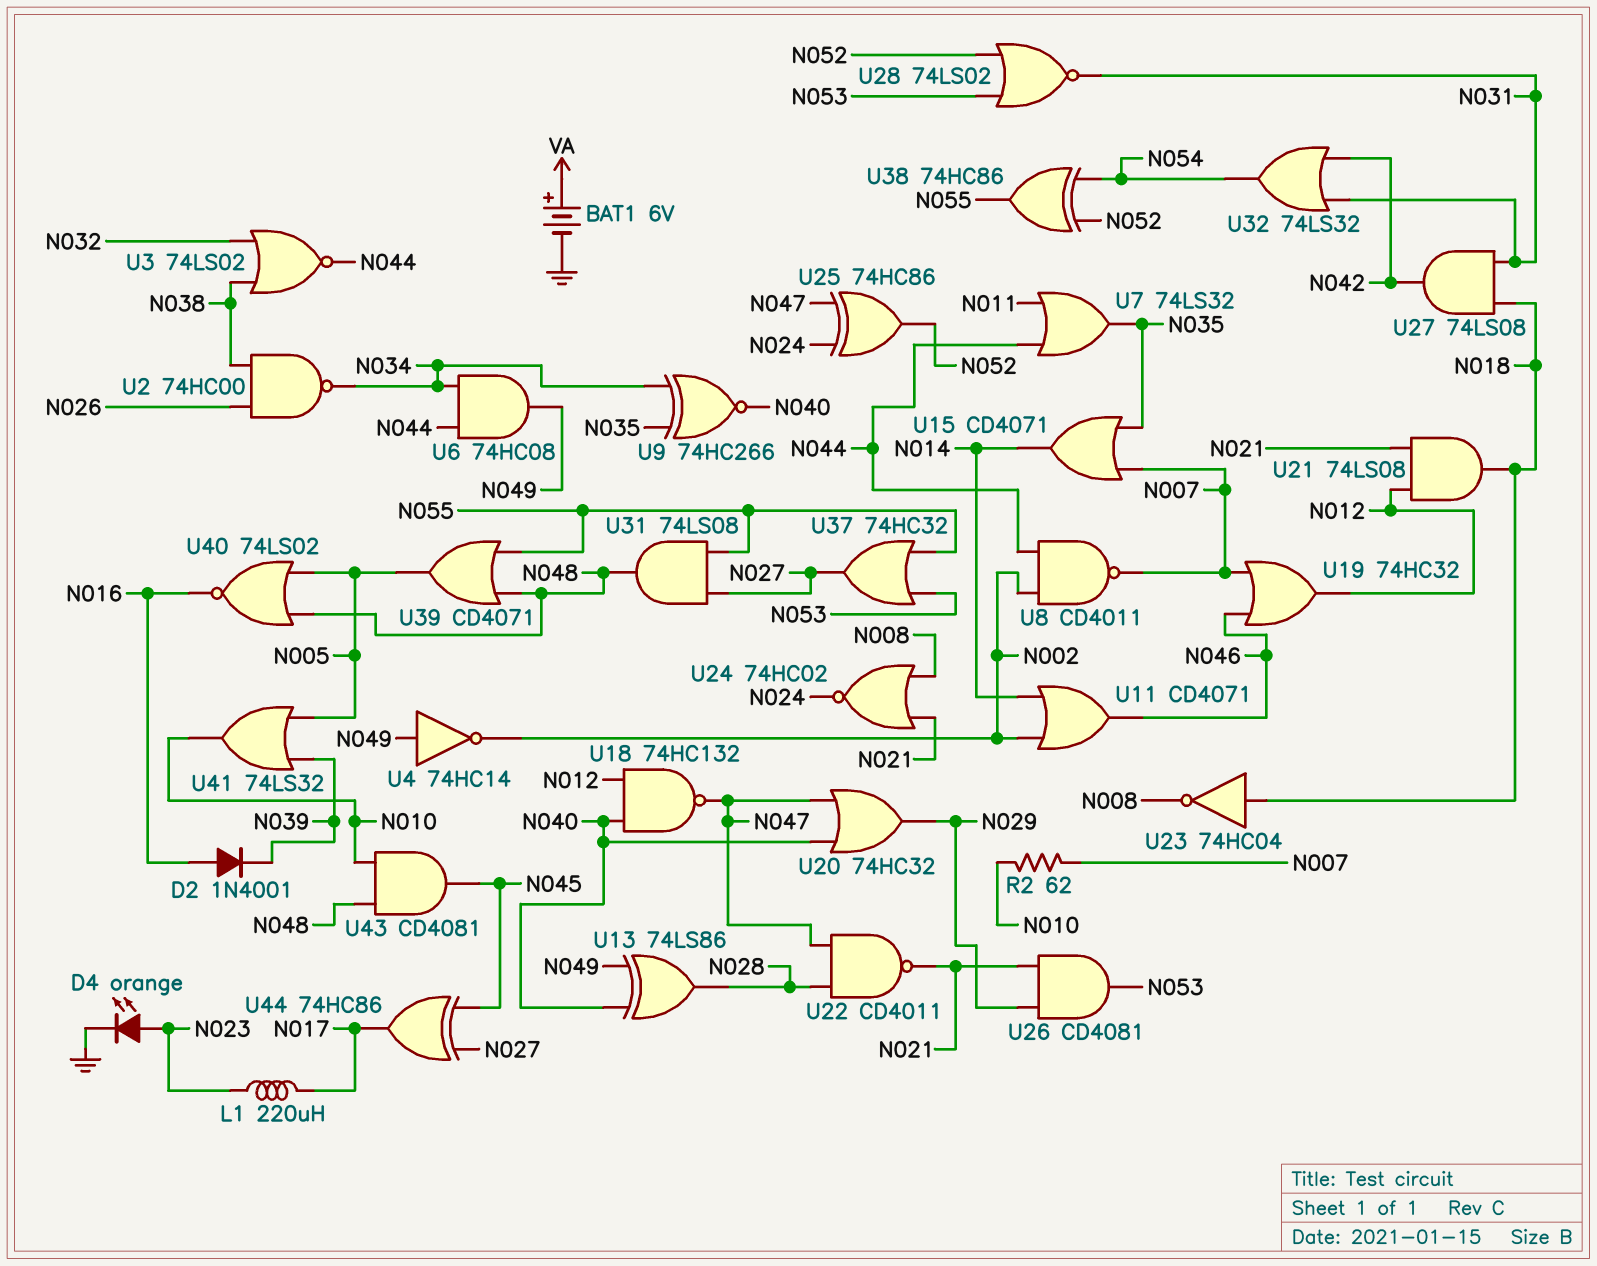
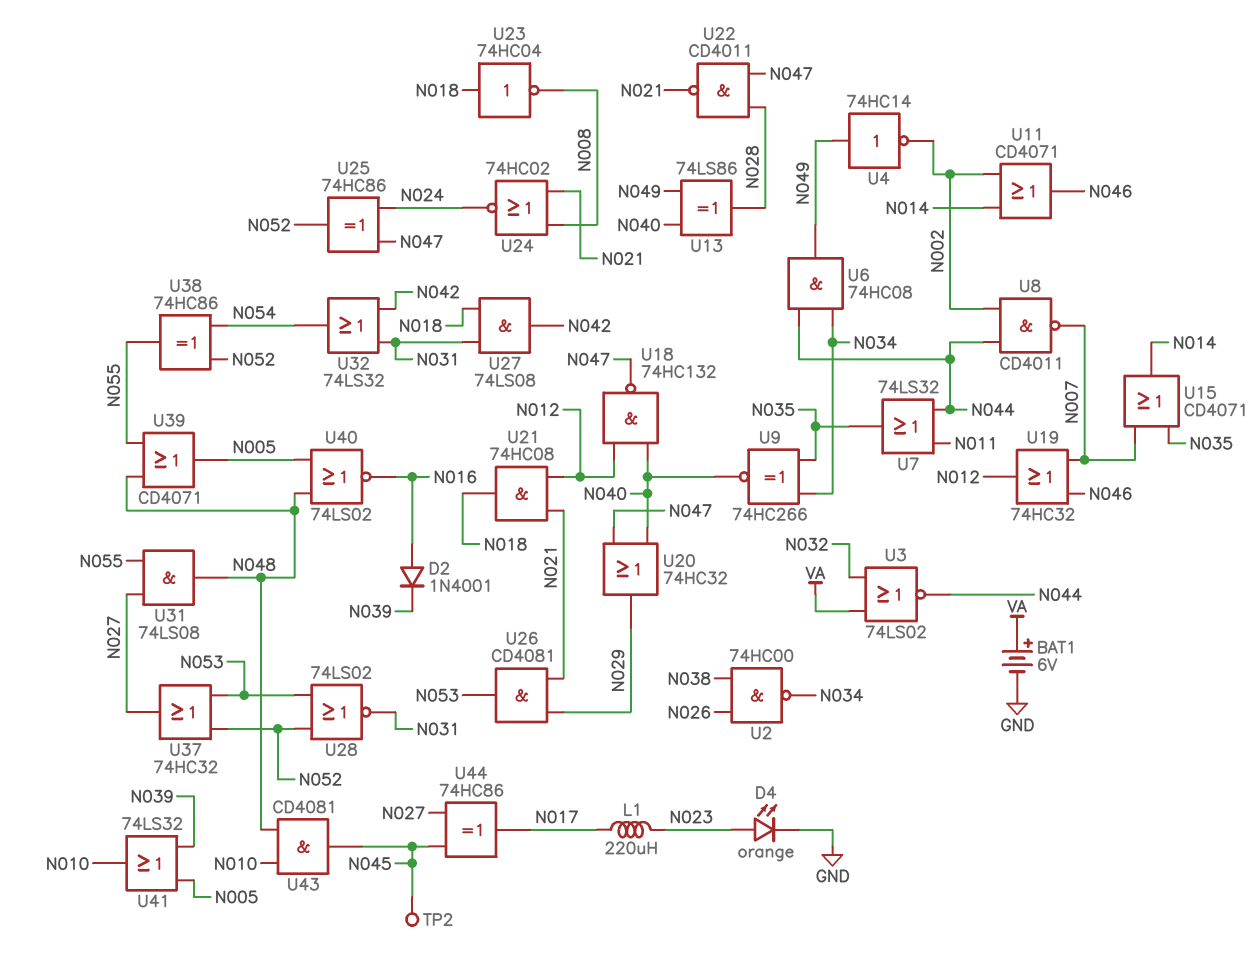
R2: 62 (N007, N010) -> none
TP2: none -> test point (N045)
U3: NOR 74LS02 (in N032, in N038, out N044) -> NOR 74LS02 (in N032, in VA, out N044)
U21: AND 74LS08 (in N012, in N021, out N018) -> AND 74HC08 (in N012, in N021, out N018)
U37: OR 74HC32 (in N053, in N055, out N027) -> OR 74HC32 (in N052, in N053, out N027)

